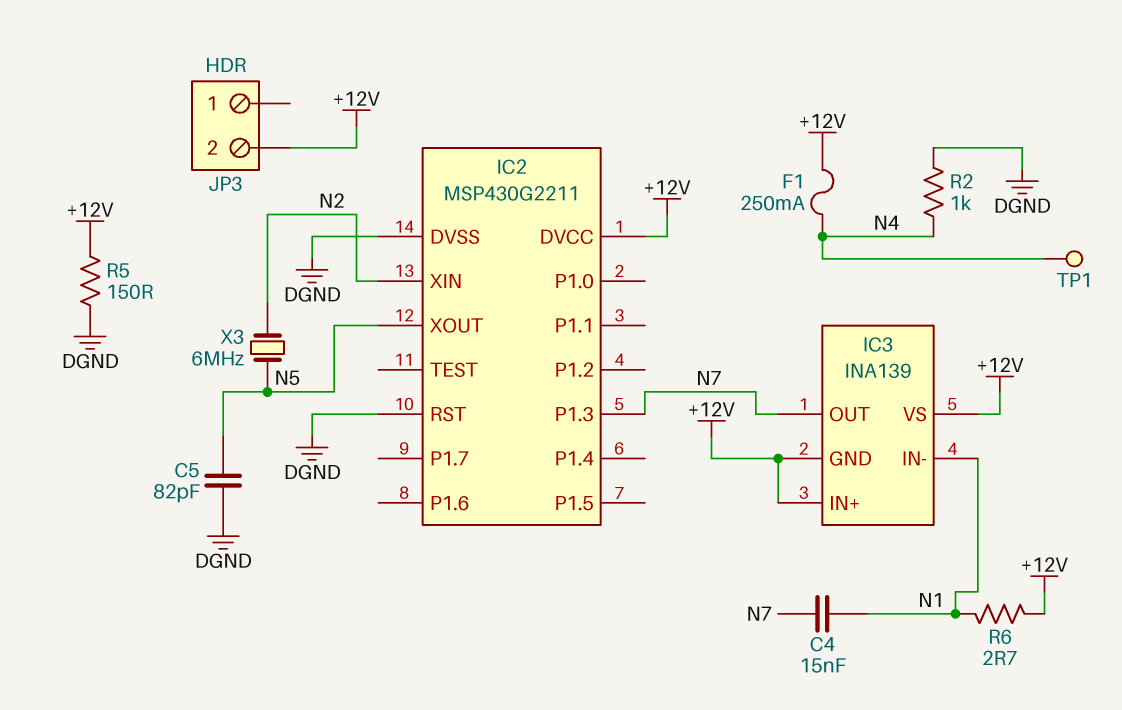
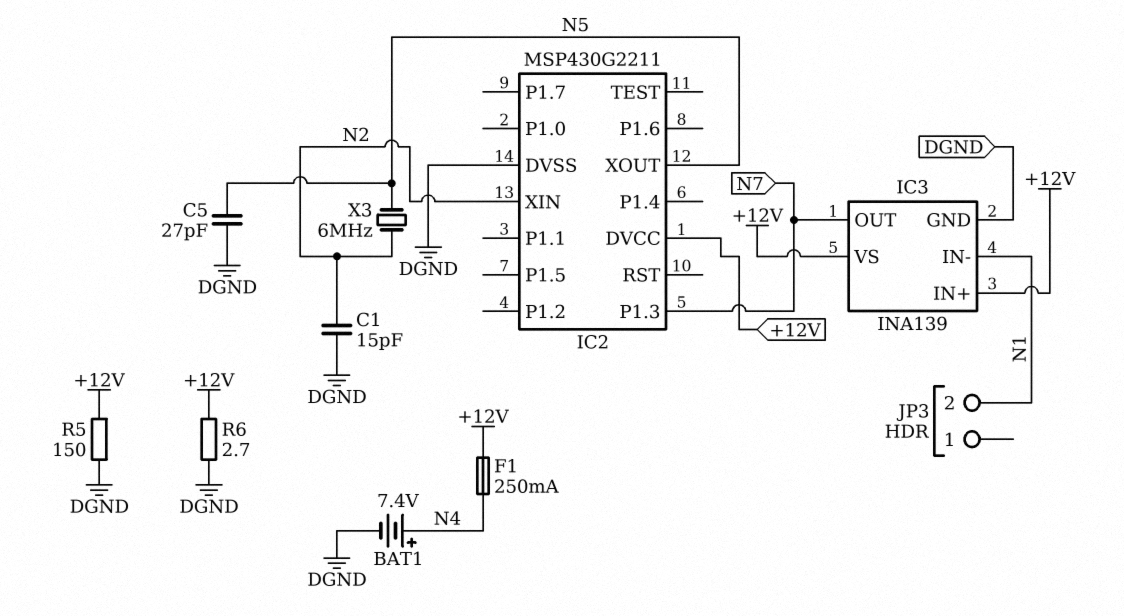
BAT1: none -> 7.4V (plus N4, minus DGND)
C1: none -> 15pF (DGND, N2)
C4: 15nF (N1, N7) -> none
C5: 82pF (DGND, N5) -> 27pF (DGND, N5)
IC2 pin RST: DGND -> none
IC3 pin GND: +12V -> DGND
JP3 pin 2: +12V -> N1
R2: 1k (DGND, N4) -> none
R6: 2.7 (+12V, N1) -> 2.7 (+12V, DGND)
TP1: test point (N4) -> none

